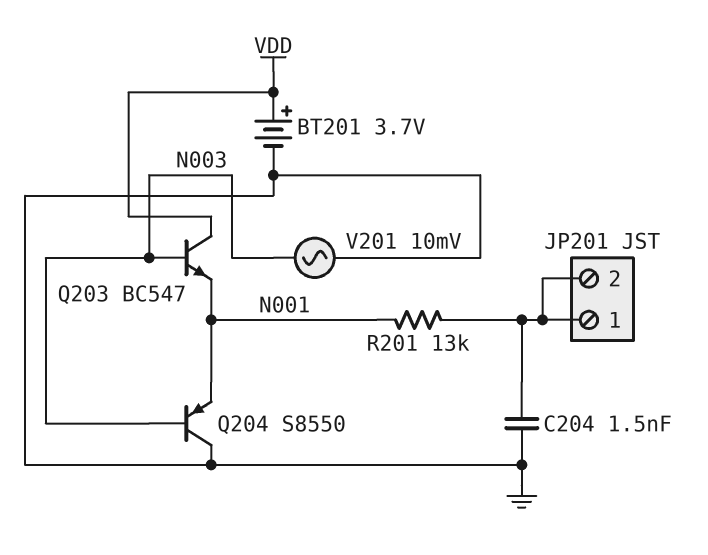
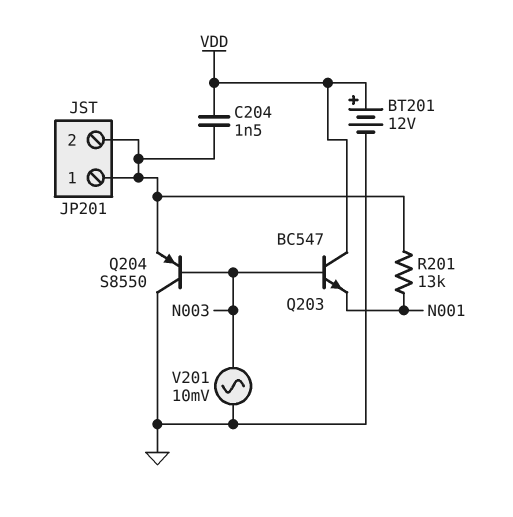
BT201: 3.7V (plus VDD, minus GND) -> 12V (plus VDD, minus GND)
C204: 1.5nF (GND, JP201/1) -> 1.5nF (JP201/1, VDD)
Q204: PNP S8550 (B N003, C GND, E N001) -> PNP S8550 (B N003, C GND, E JP201/1)

